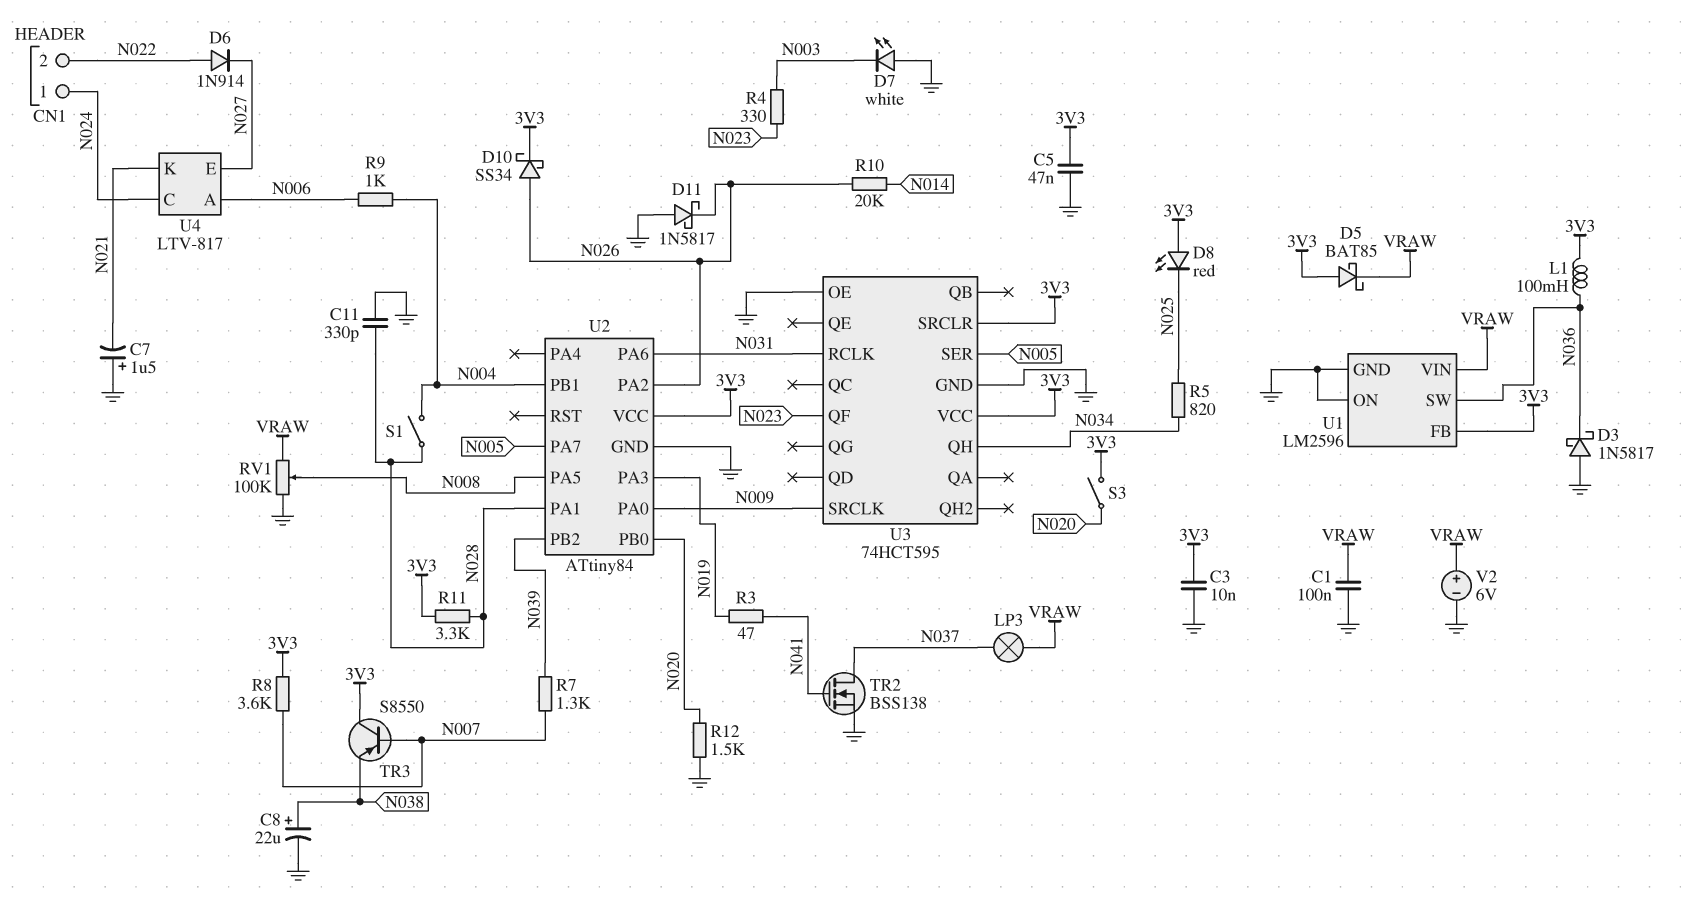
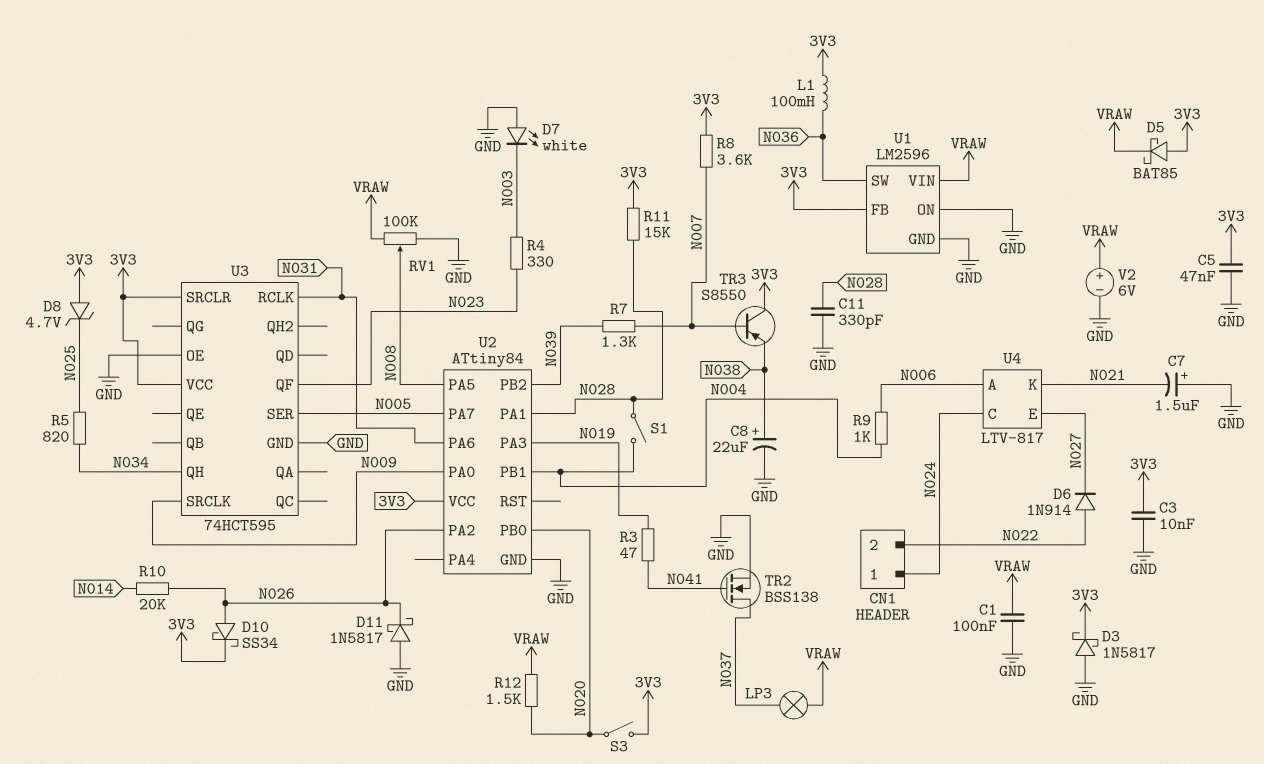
D3: schottky 1N5817 (A GND, K N036) -> schottky 1N5817 (A GND, K 3V3)
D8: LED red (A 3V3, K N025) -> zener 4.7V (A 3V3, K N025)
R11: 3.3k (3V3, N028) -> 15k (3V3, N028)
R12: 1.5k (GND, N020) -> 1.5k (N020, VRAW)

